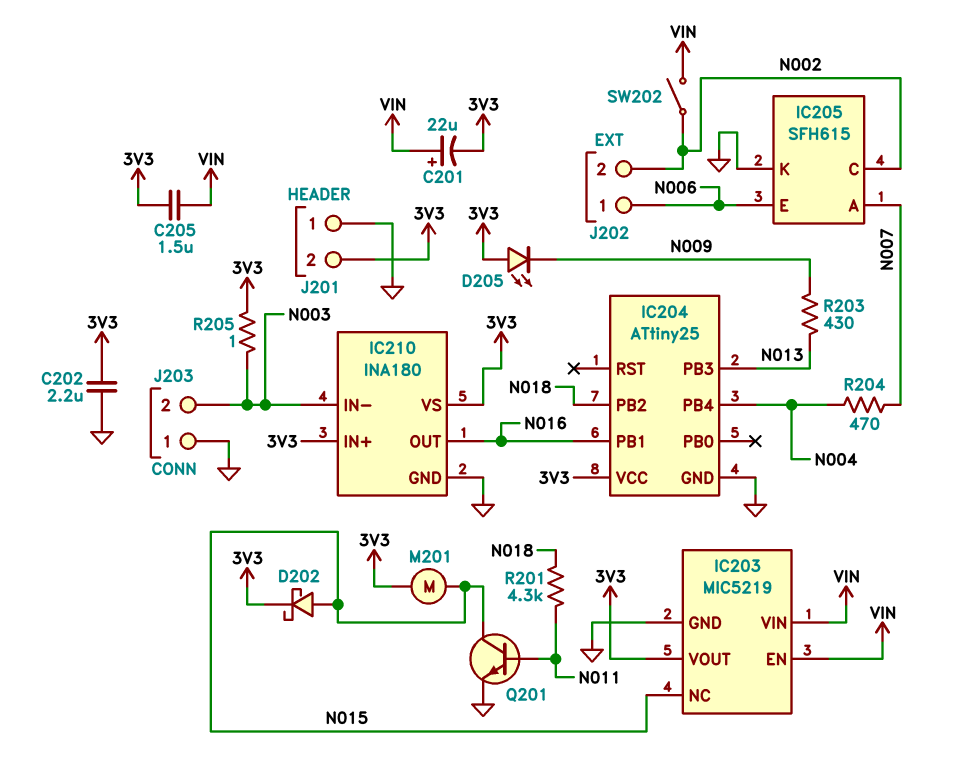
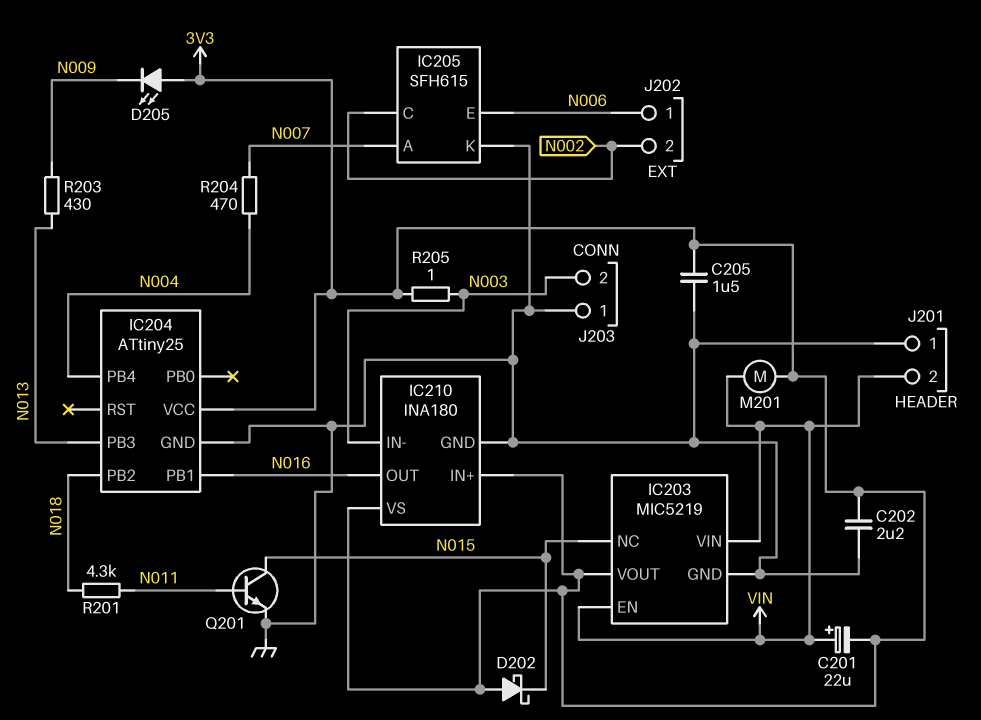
C205: 1.5uF (3V3, VIN) -> 1.5uF (3V3, GND)
D202: schottky (A N015, K 3V3) -> schottky (A 3V3, K N015)
J201 pin 2: 3V3 -> VIN
M201: motor (3V3, N015) -> motor (3V3, VIN)
SW202: switch (N002, VIN) -> none

